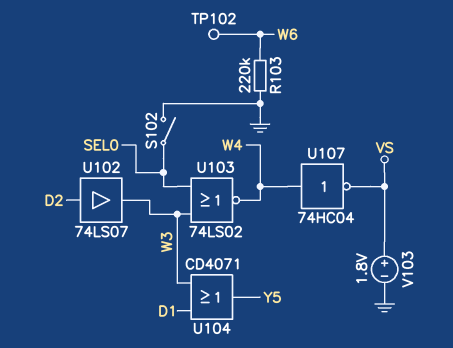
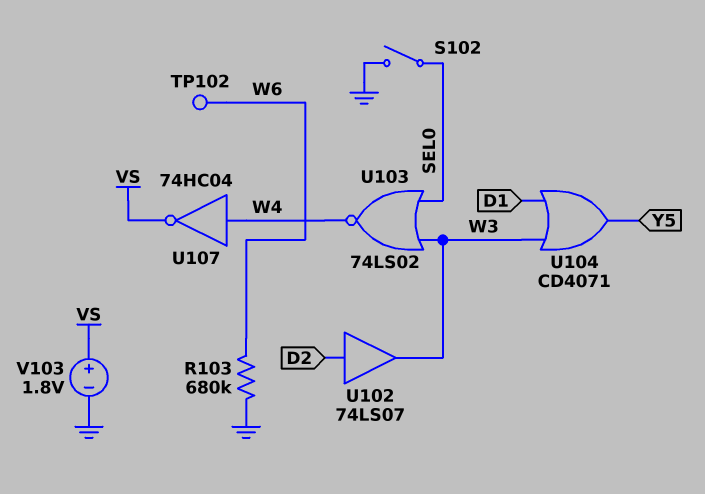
R103: 220k (GND, W6) -> 680k (GND, W6)

